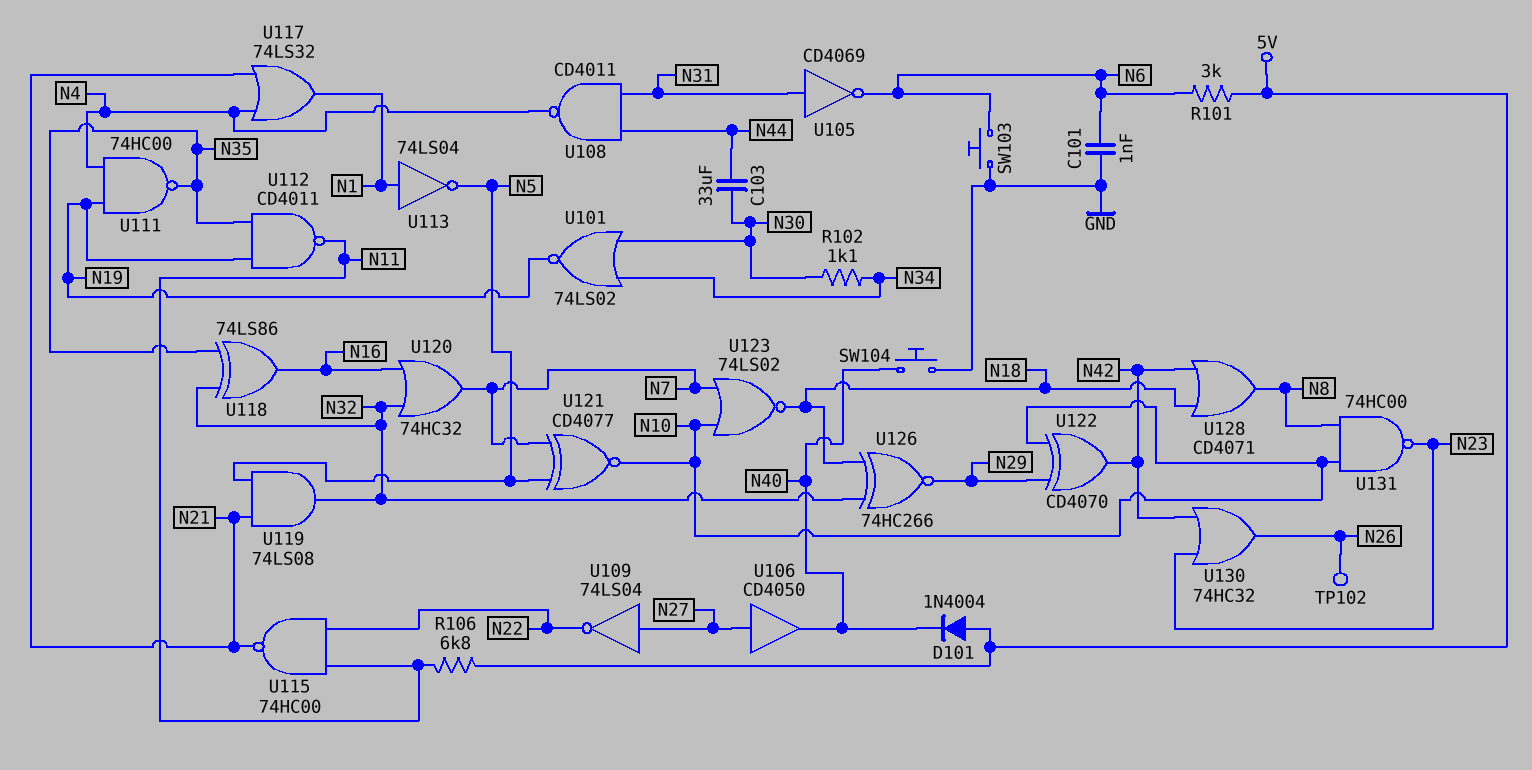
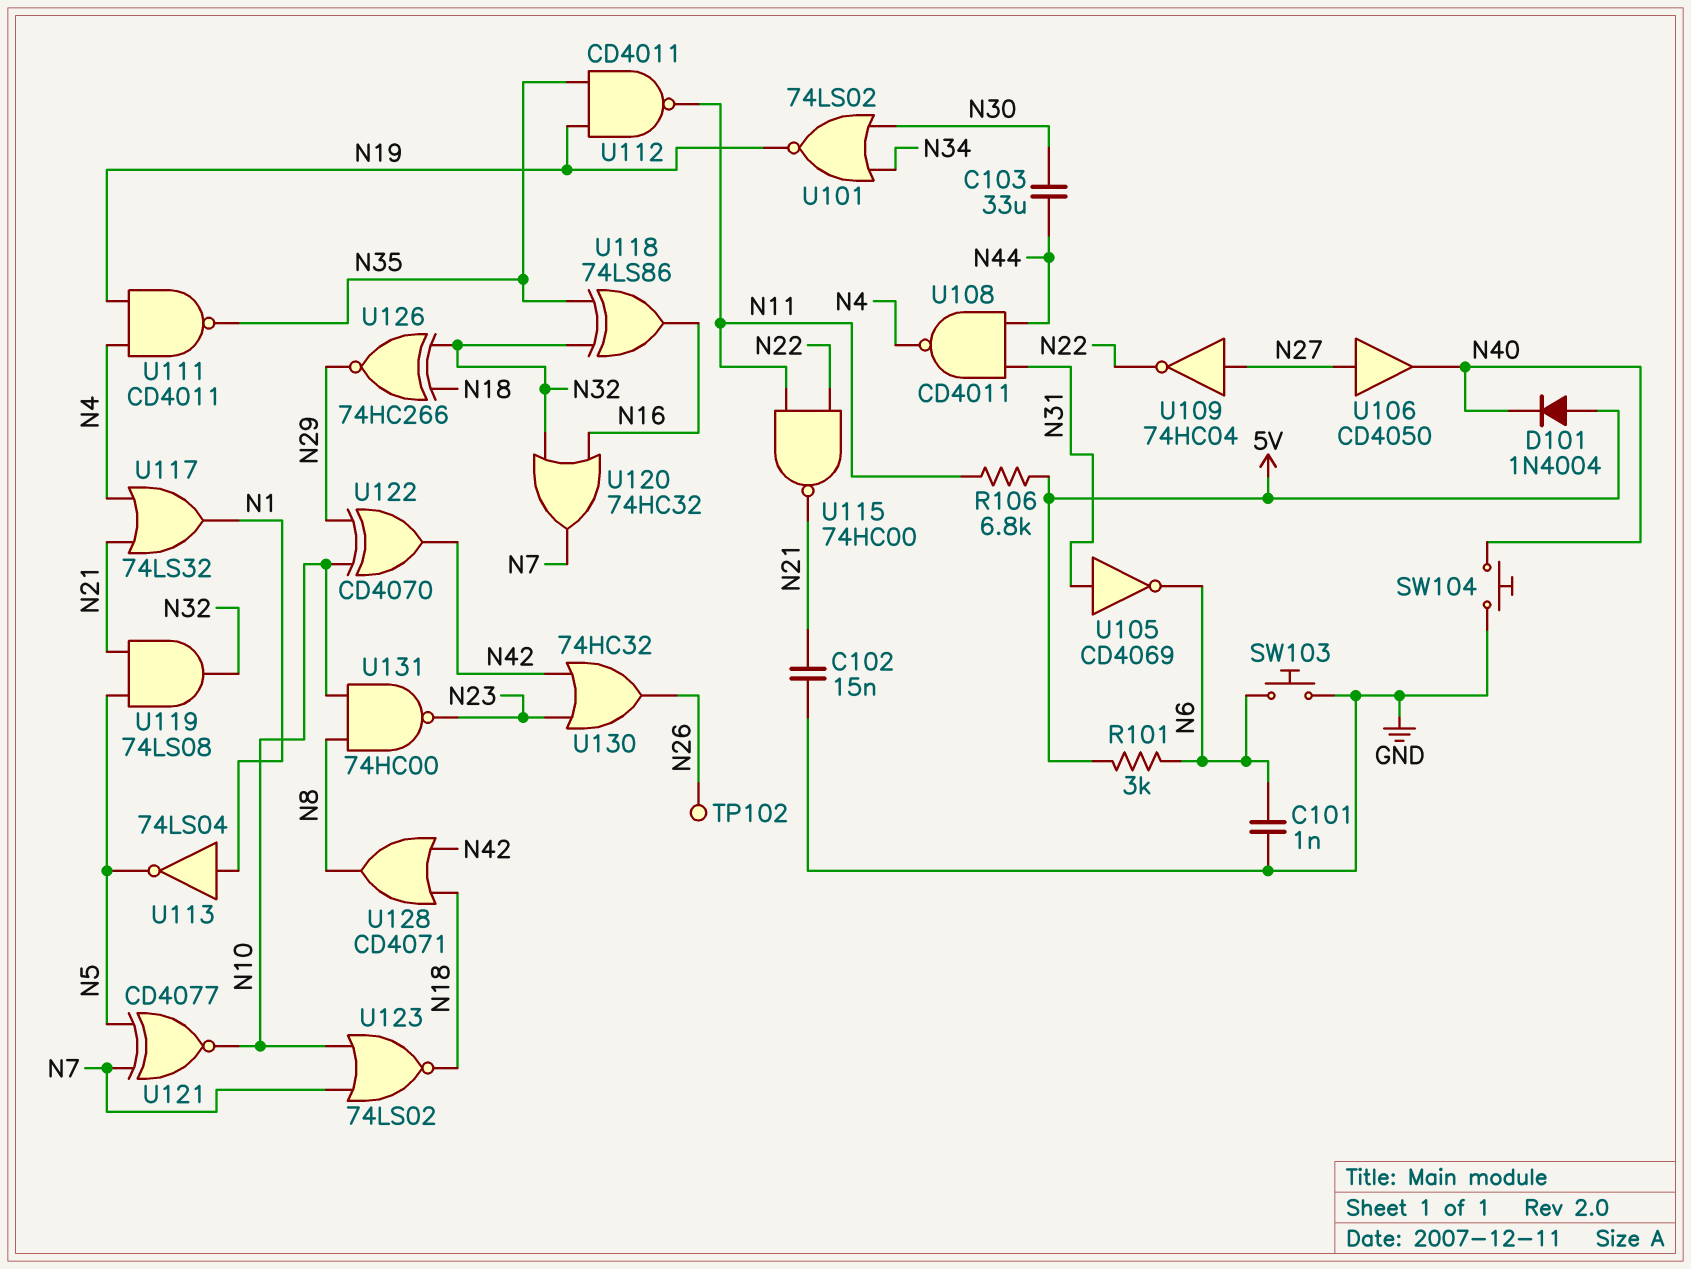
C102: none -> 15nF (GND, N21)
R102: 1.1k (N30, N34) -> none
U109: NOT 74LS04 (in N27, out N22) -> NOT 74HC04 (in N27, out N22)
U111: NAND 74HC00 (in N4, in N19, out N35) -> NAND CD4011 (in N4, in N19, out N35)

